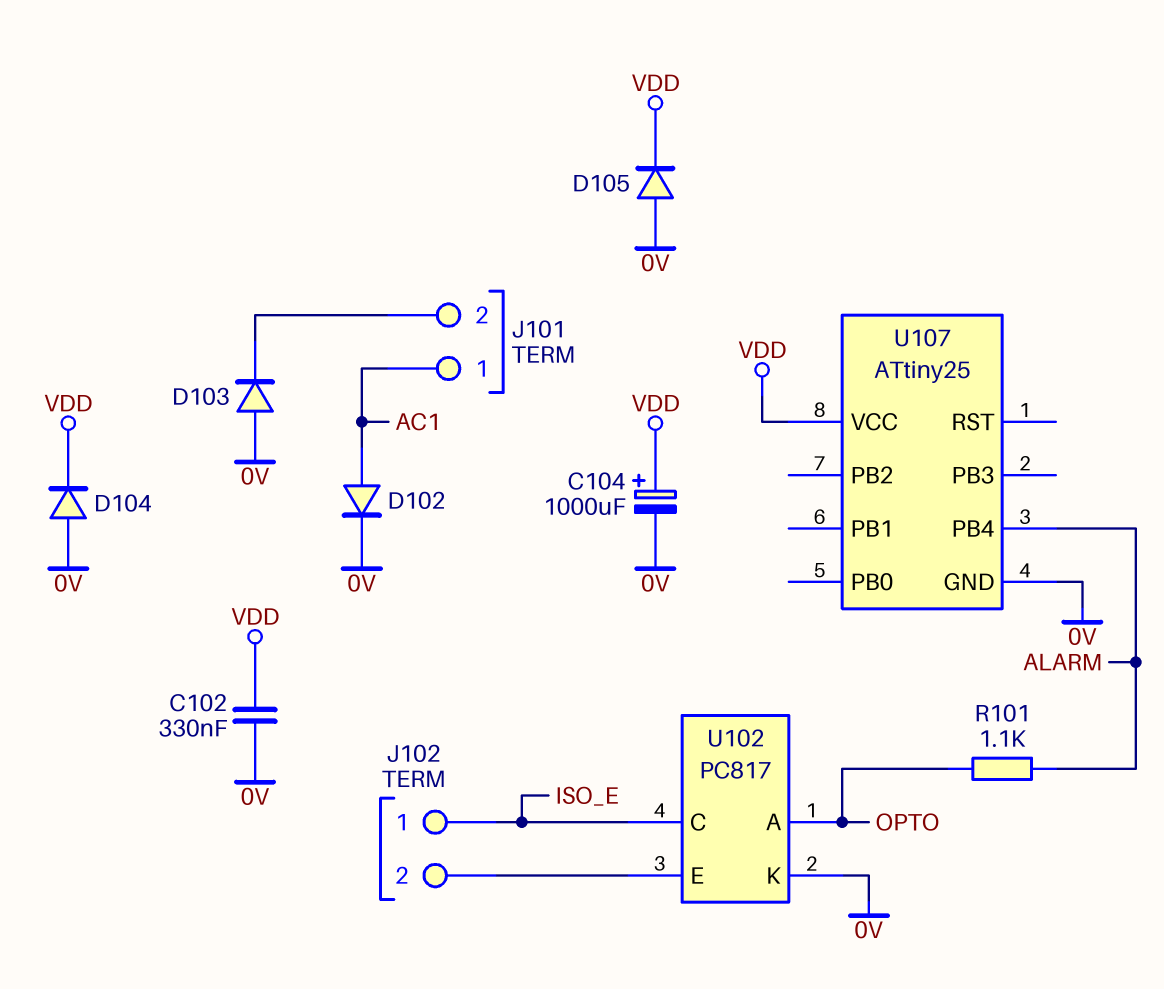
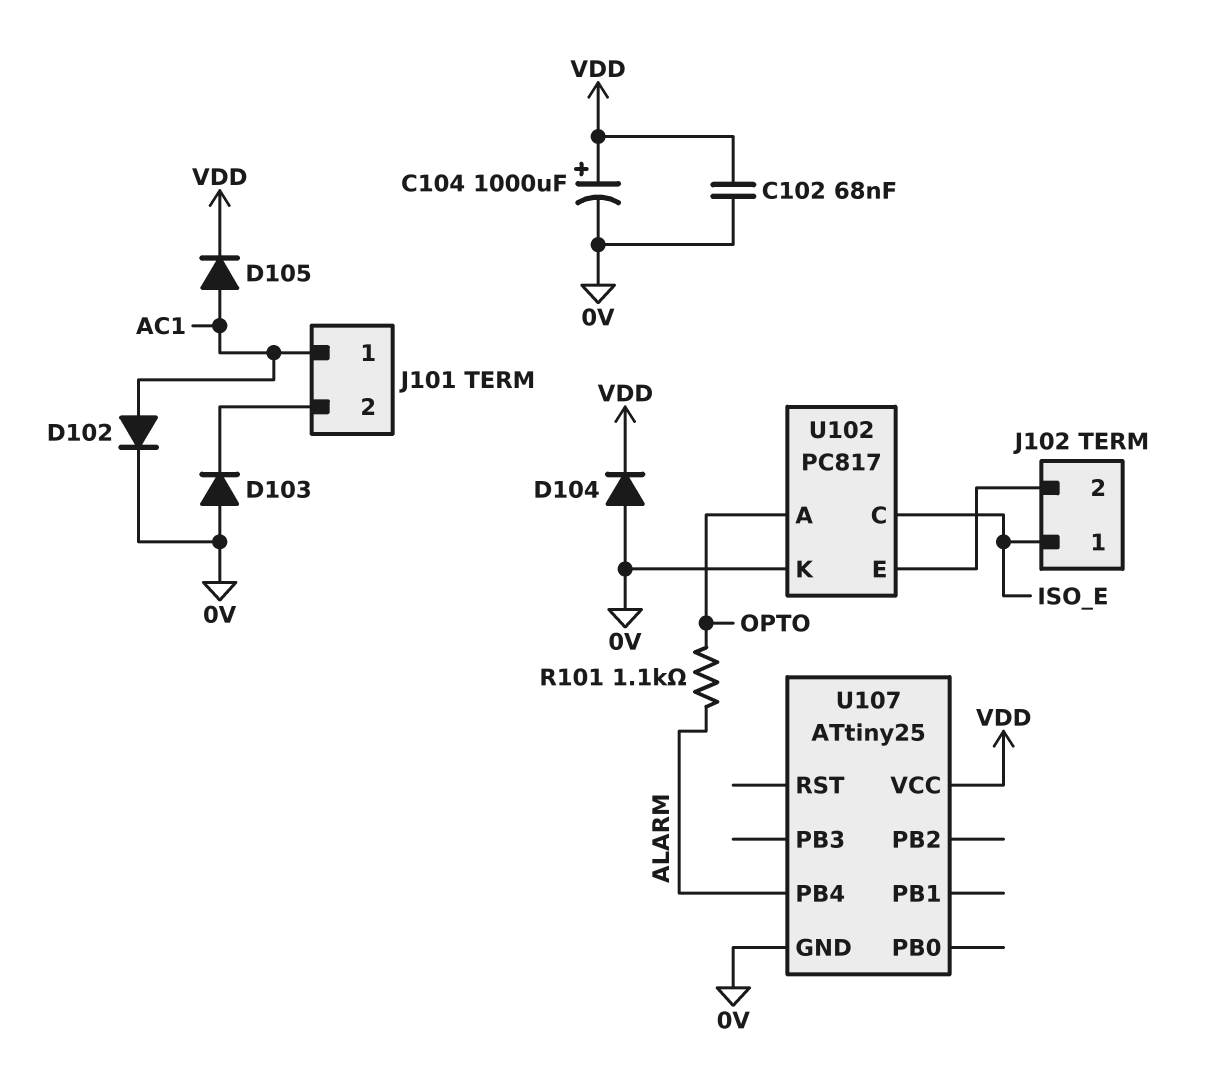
C102: 330nF (0V, VDD) -> 68nF (0V, VDD)
D105: diode (A 0V, K VDD) -> diode (A AC1, K VDD)

